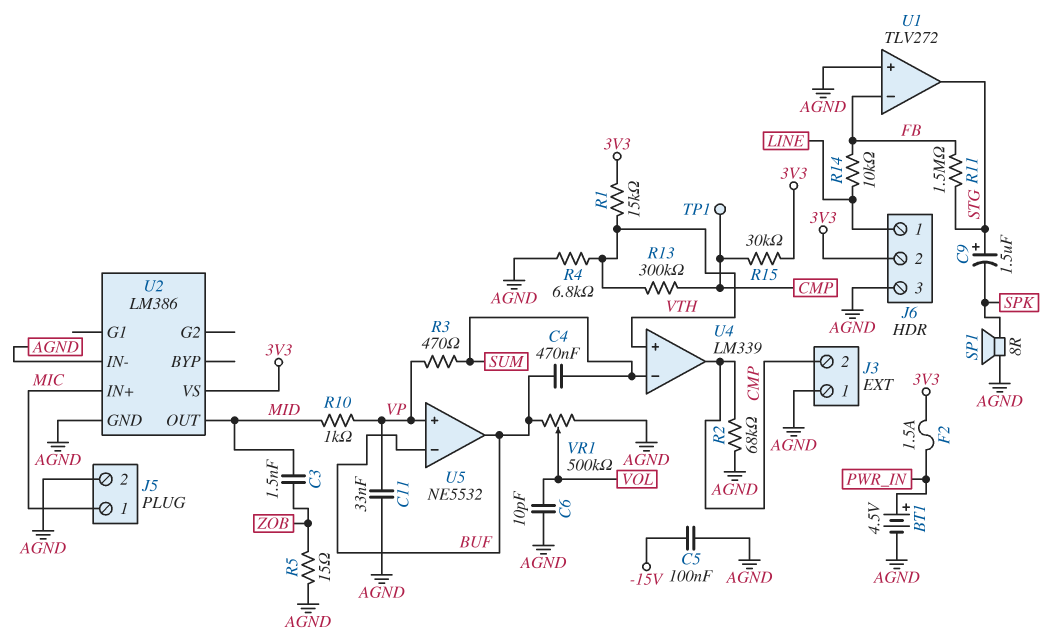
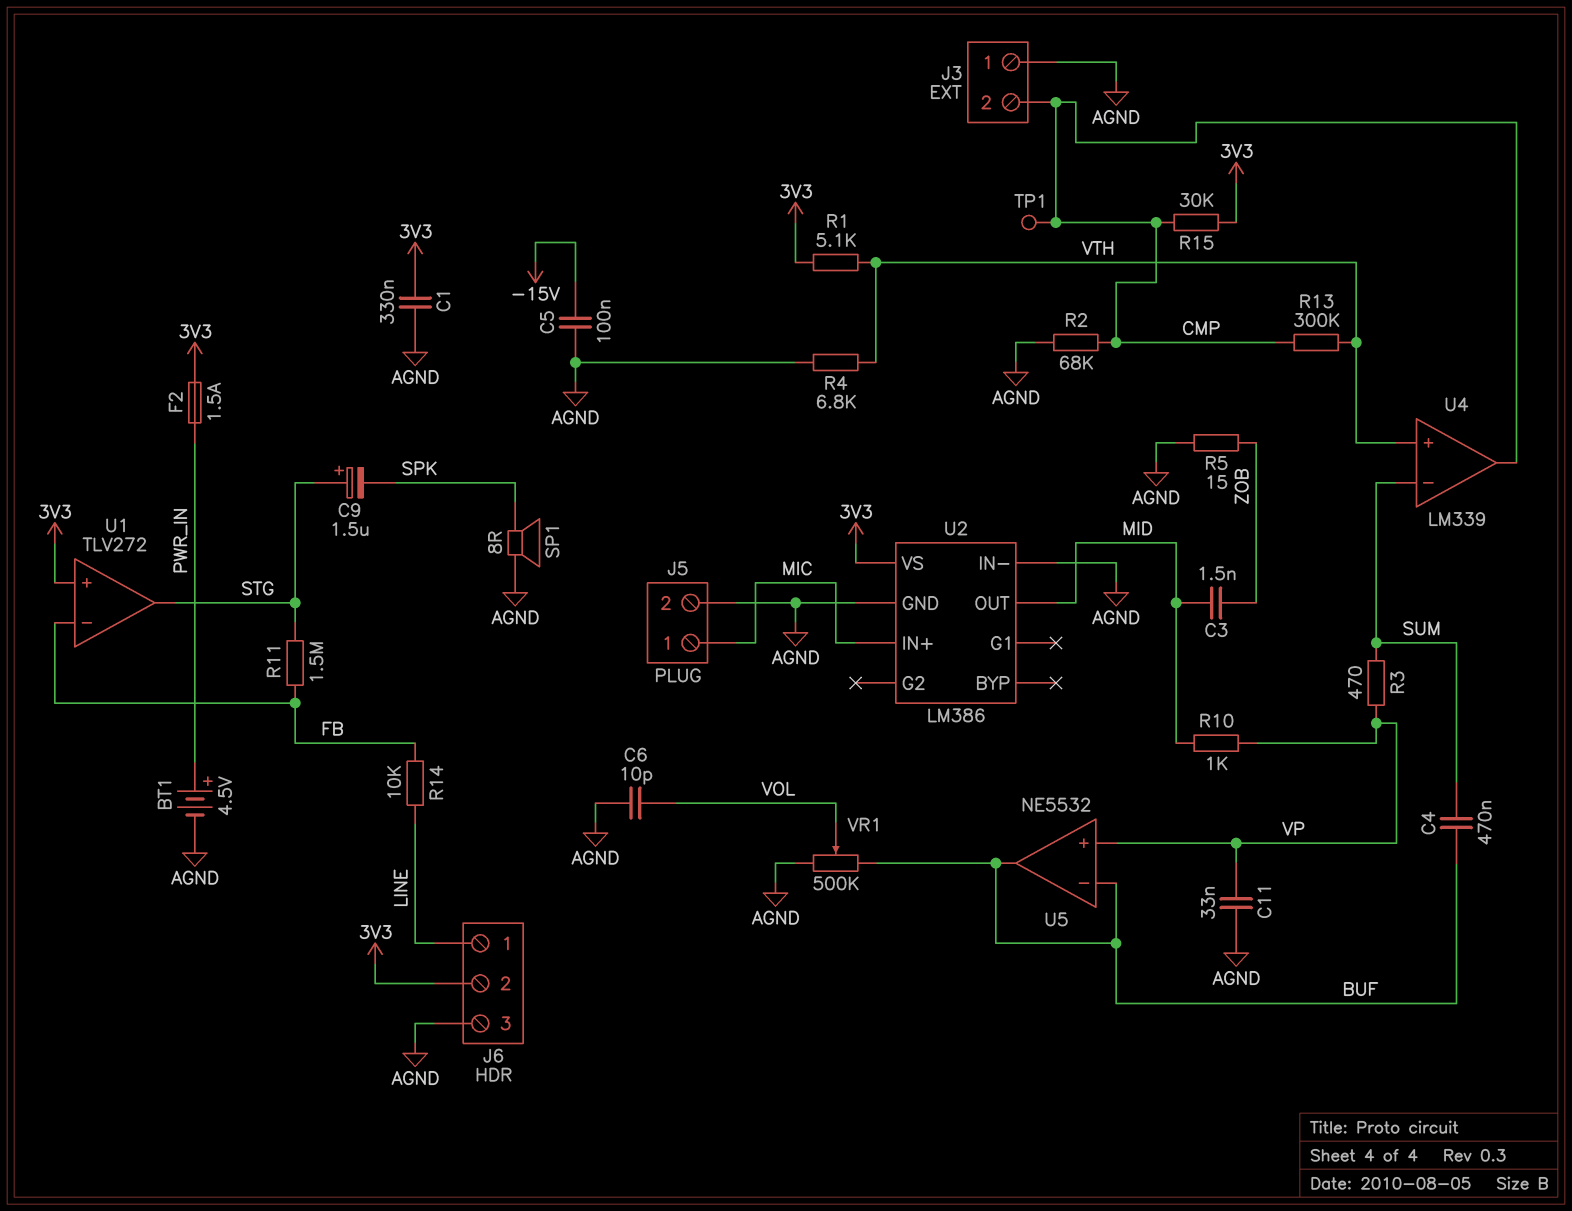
C1: none -> 330nF (3V3, AGND)
R1: 15k (3V3, VTH) -> 5.1k (3V3, VTH)
U1 pin in+: AGND -> 3V3

